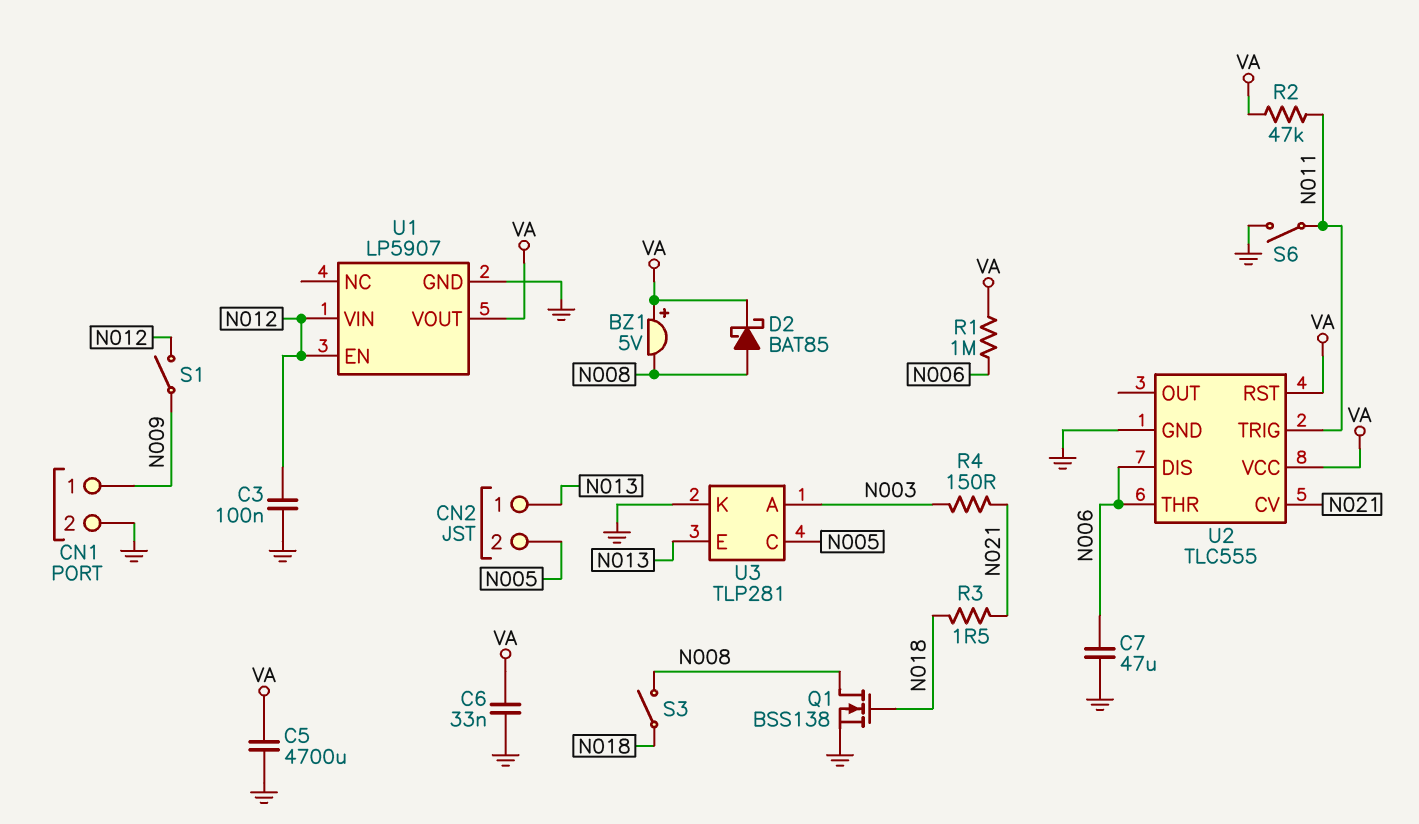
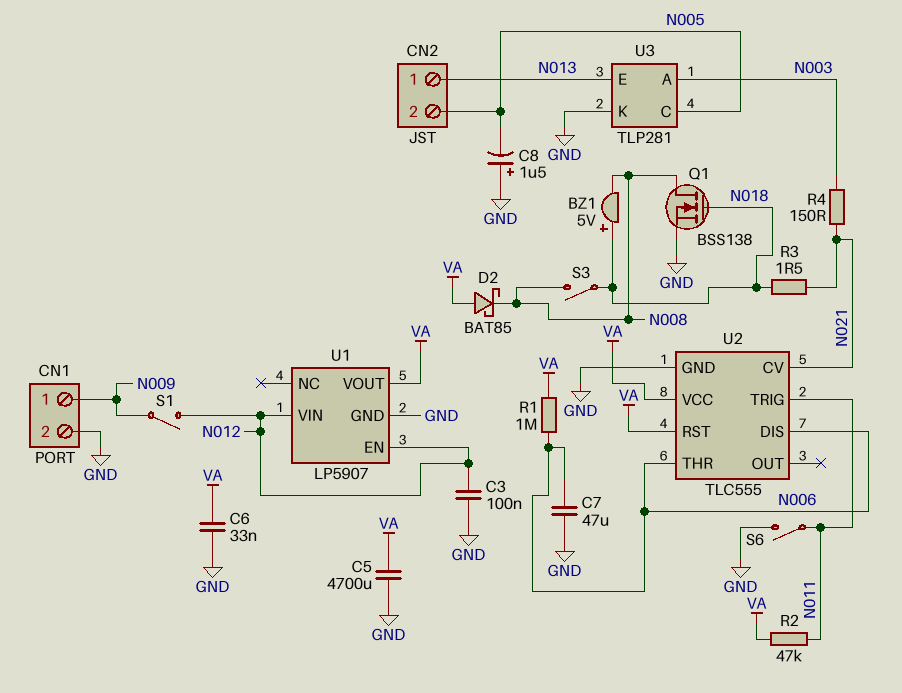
BZ1: buzzer 5V (plus VA, minus N008) -> buzzer 5V (plus N018, minus N008)
C8: none -> 1.5uF (plus GND, minus N005)
D2: schottky BAT85 (A N008, K VA) -> schottky BAT85 (A VA, K N008)

